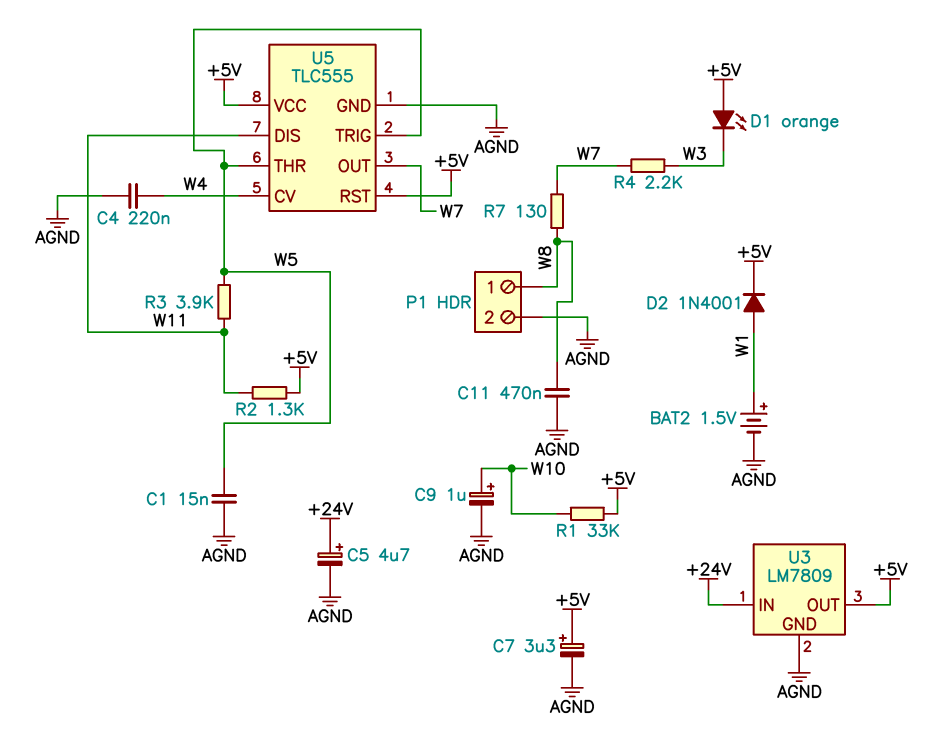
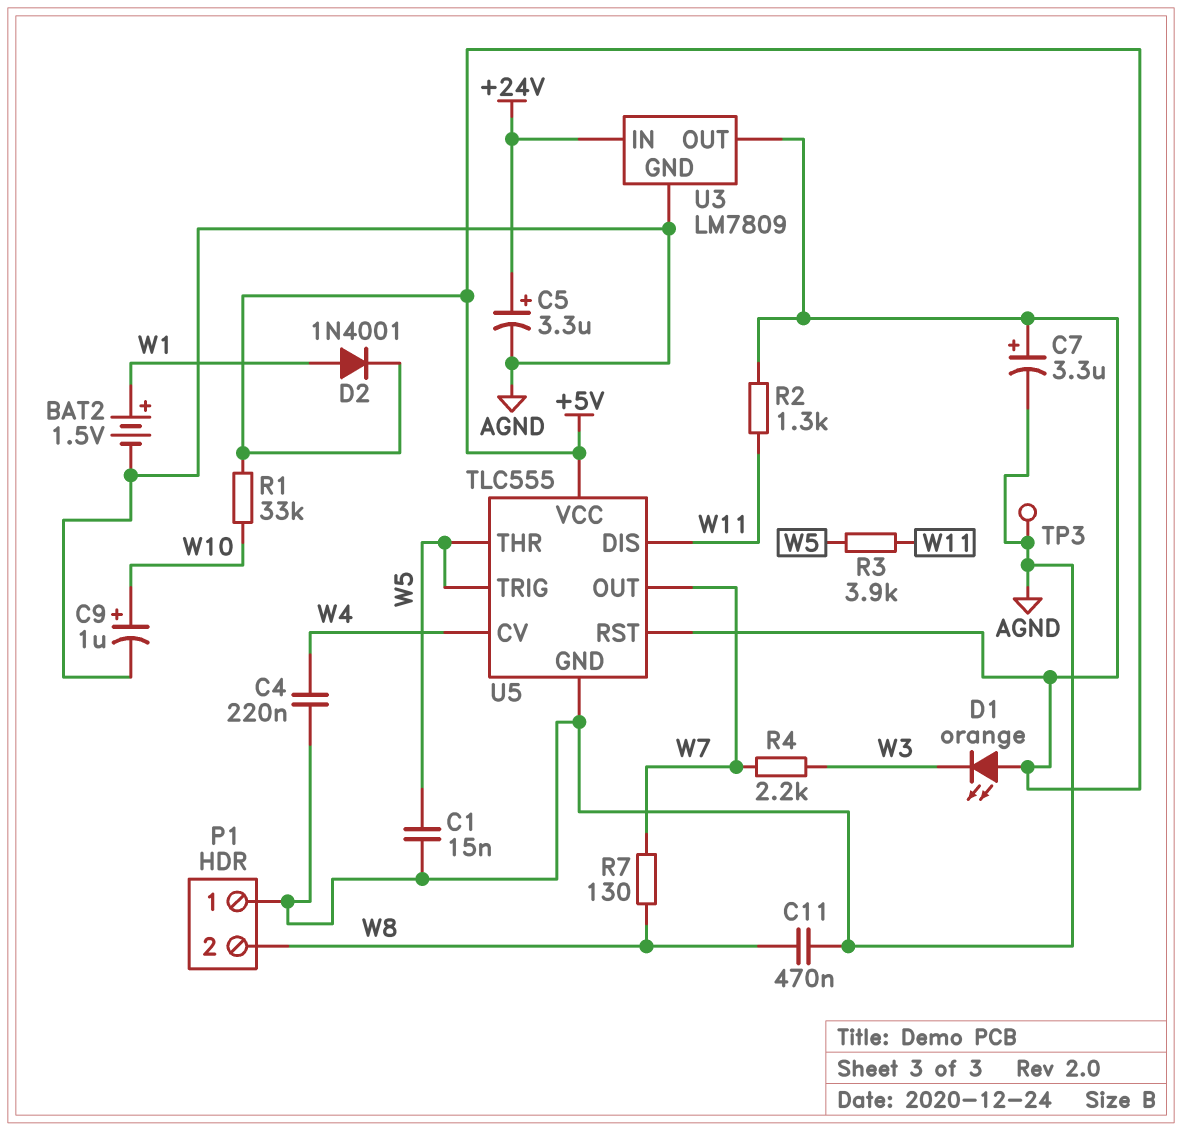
C5: 4.7uF (plus +24V, minus AGND) -> 3.3uF (plus +24V, minus AGND)
P1 pin 1: W8 -> AGND
P1 pin 2: AGND -> W8
TP3: none -> test point (AGND)

